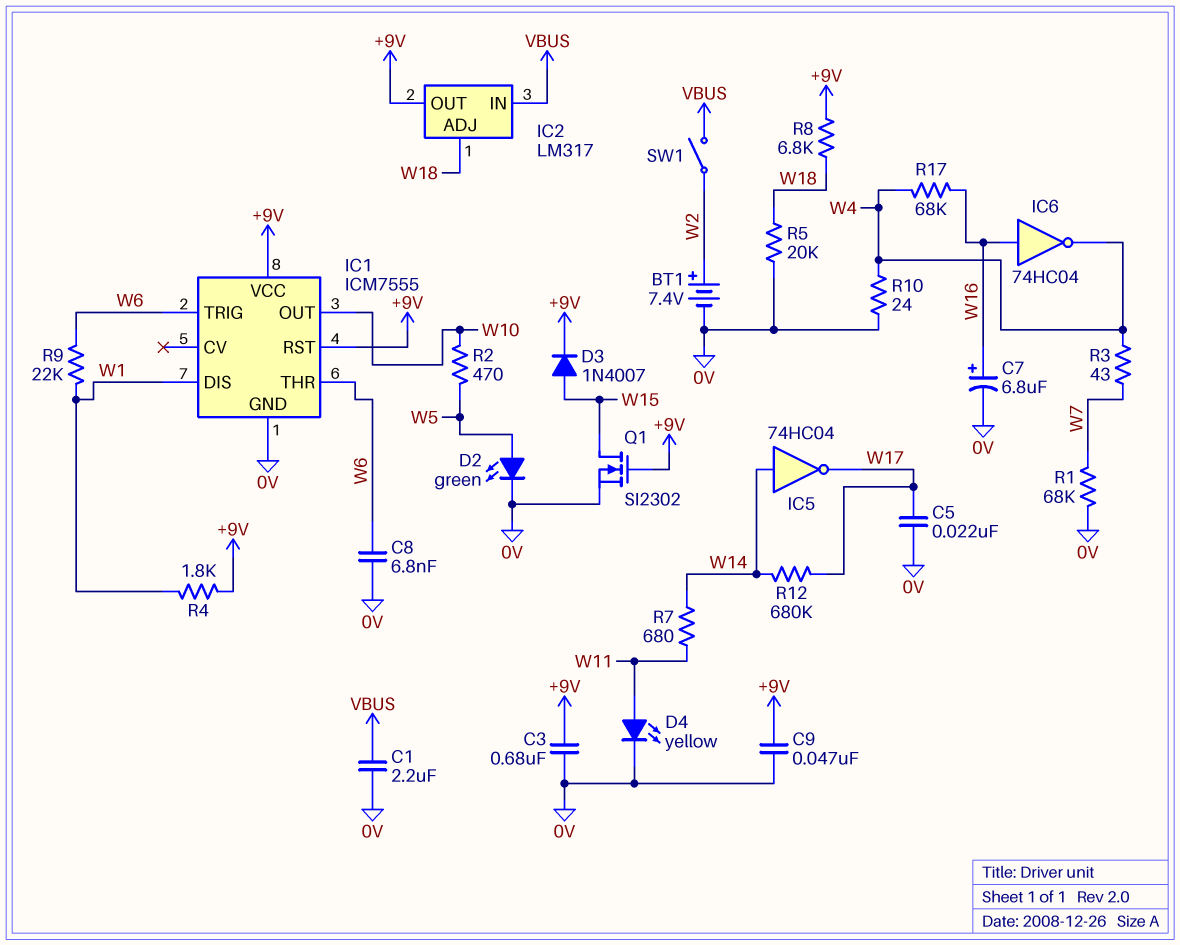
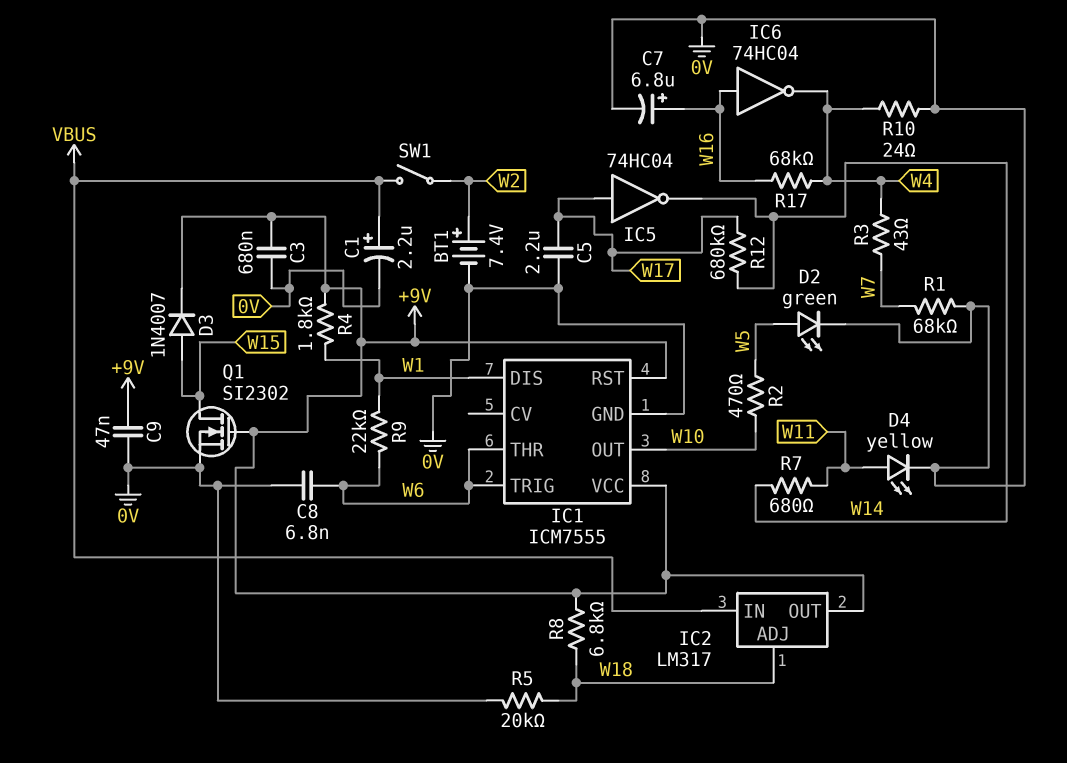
C1: 2.2uF (0V, VBUS) -> 2.2uF (plus VBUS, minus 0V)
C5: 22nF (0V, W17) -> 2.2uF (0V, W17)
IC5: NOT 74HC04 (in W14, out W17) -> NOT 74HC04 (in W17, out W14)

